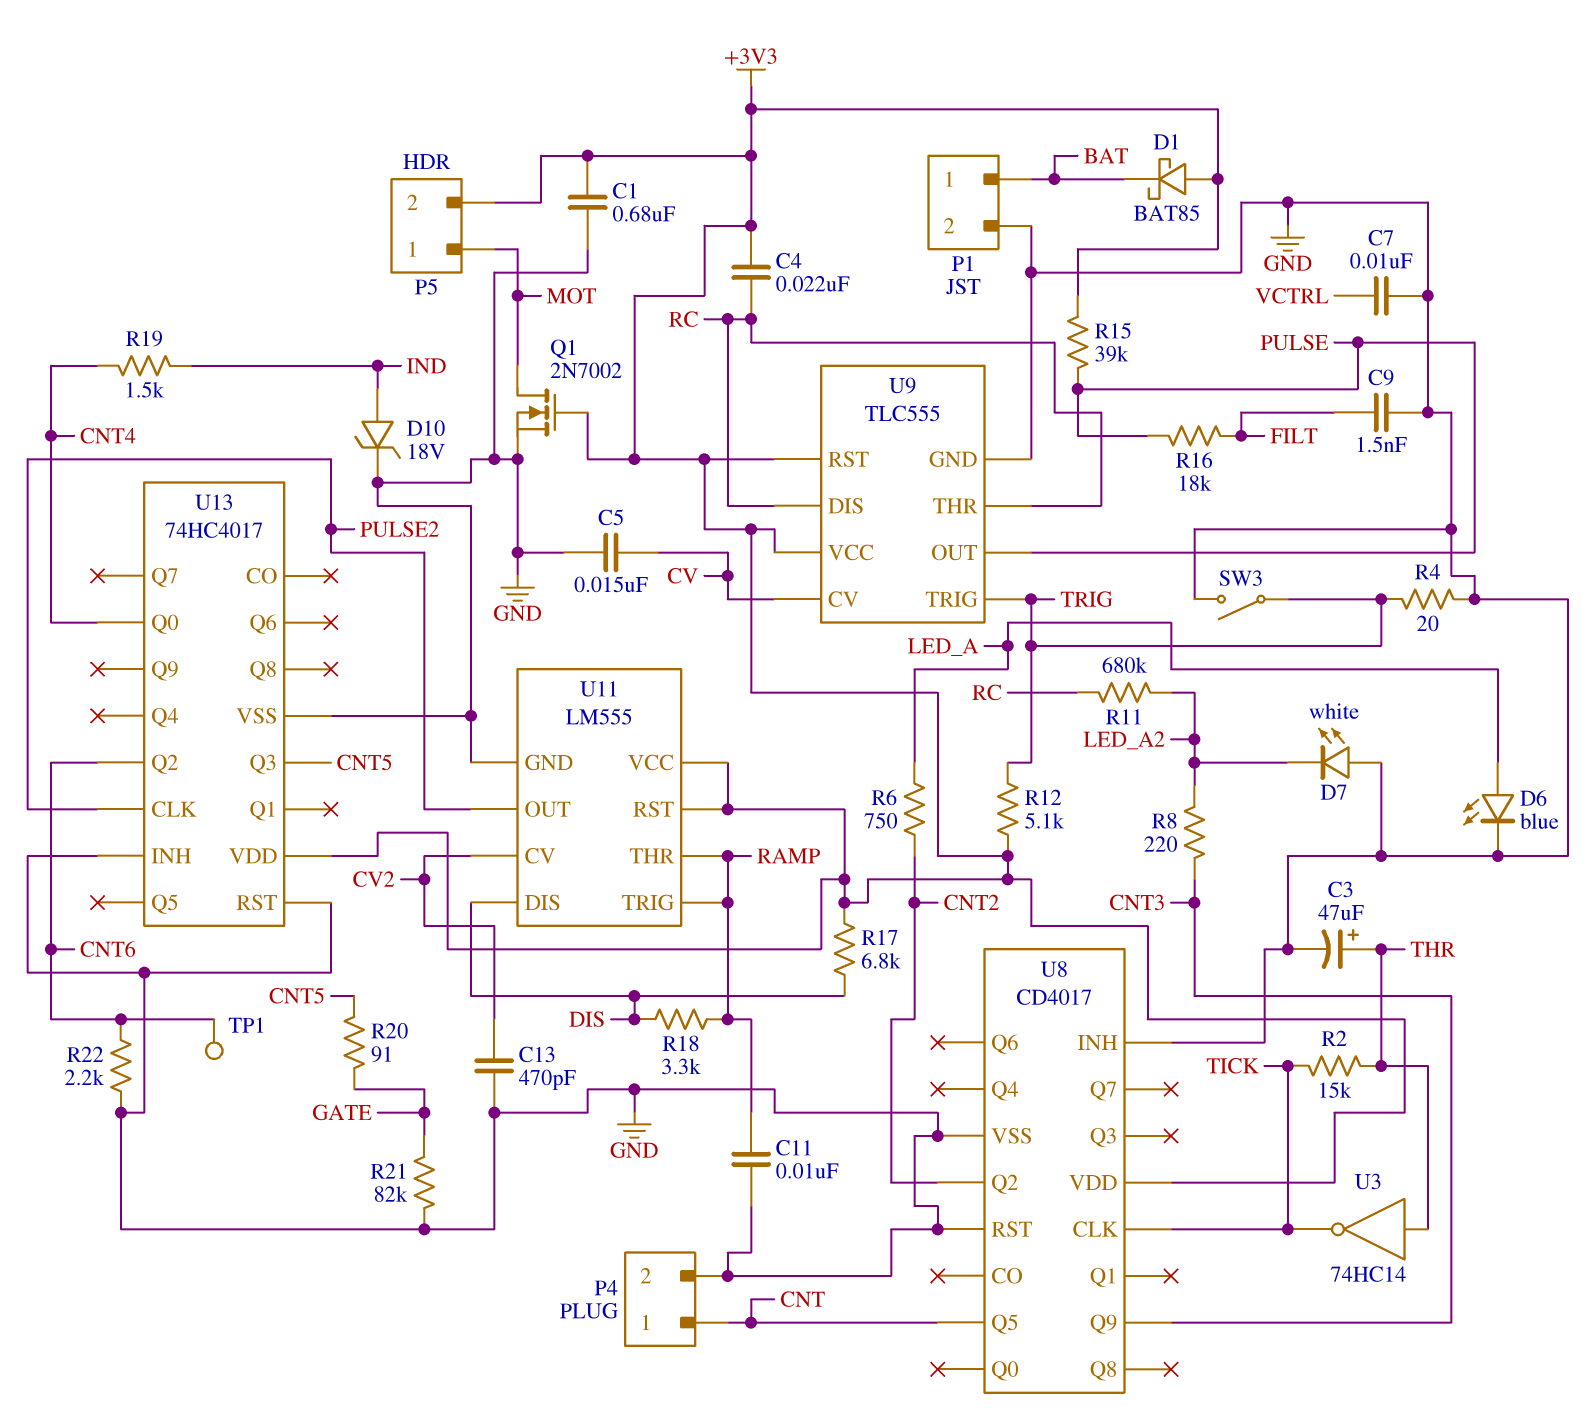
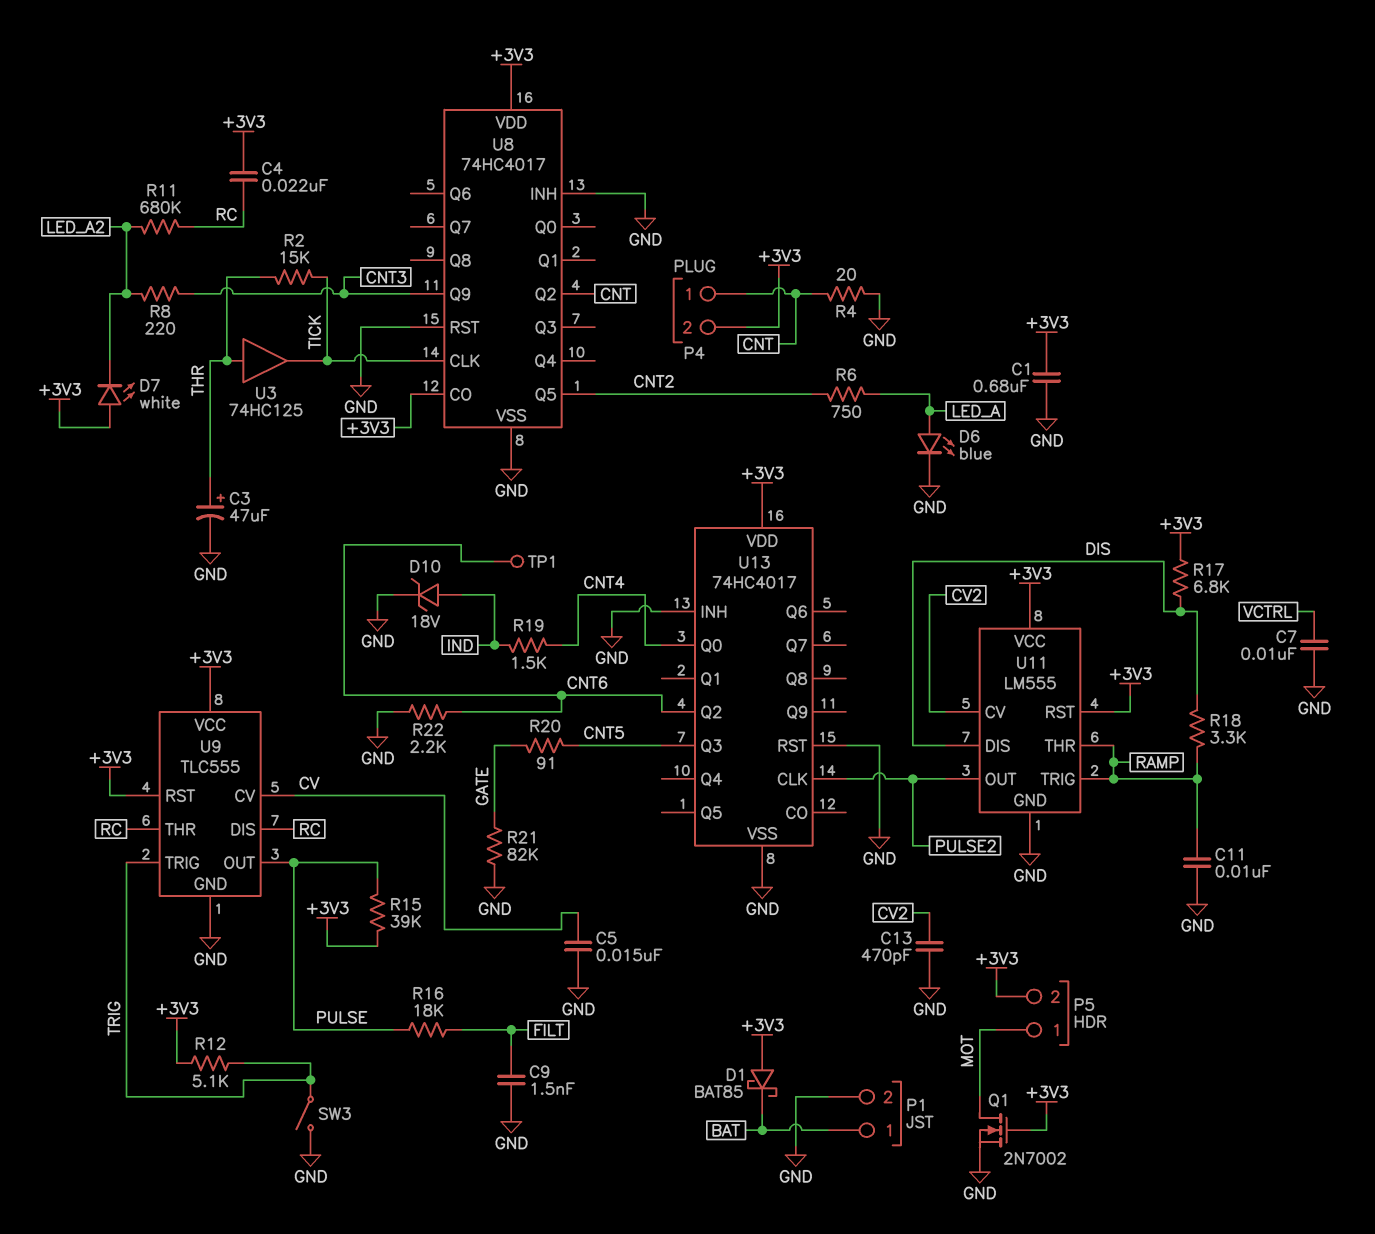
D7: LED white (A GND, K LED_A2) -> LED white (A +3V3, K LED_A2)
P4 pin 2: GND -> +3V3
R4: 20 (GND, TRIG) -> 20 (CNT, GND)
U3: NOT 74HC14 (in THR, out TICK) -> buffer 74HC125 (in THR, out TICK)
U8: CD4017 -> 74HC4017
U8 pin CO: none -> +3V3
U8 pin Q2: CNT2 -> CNT
U8 pin Q5: CNT -> CNT2

